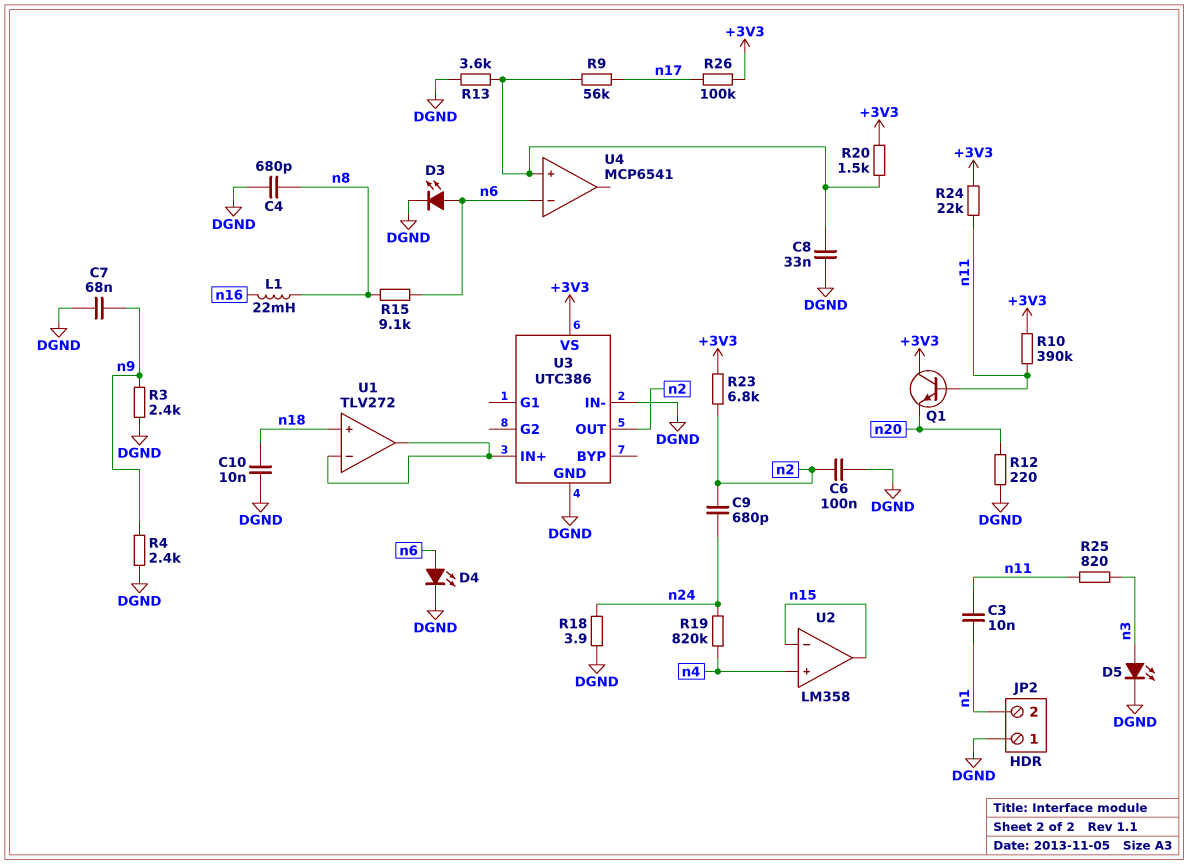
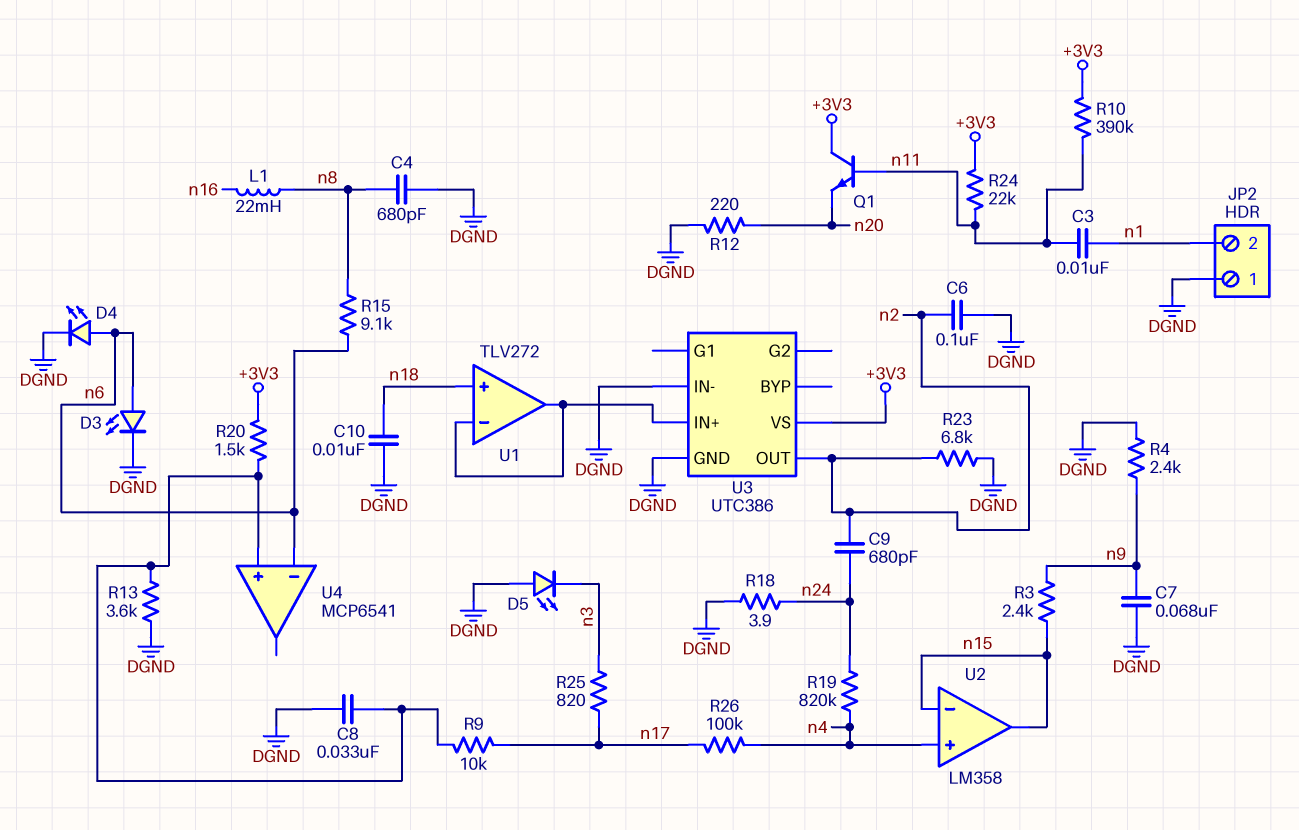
D5: LED (A n3, K DGND) -> LED (A DGND, K n3)
R3: 2.4k (DGND, n9) -> 2.4k (n9, n15)
R9: 56k (U4/in+, n17) -> 10k (U4/in+, n17)
R23: 6.8k (+3V3, n2) -> 6.8k (DGND, n2)
R25: 820 (n3, n11) -> 820 (n3, n17)
R26: 100k (+3V3, n17) -> 100k (n4, n17)

